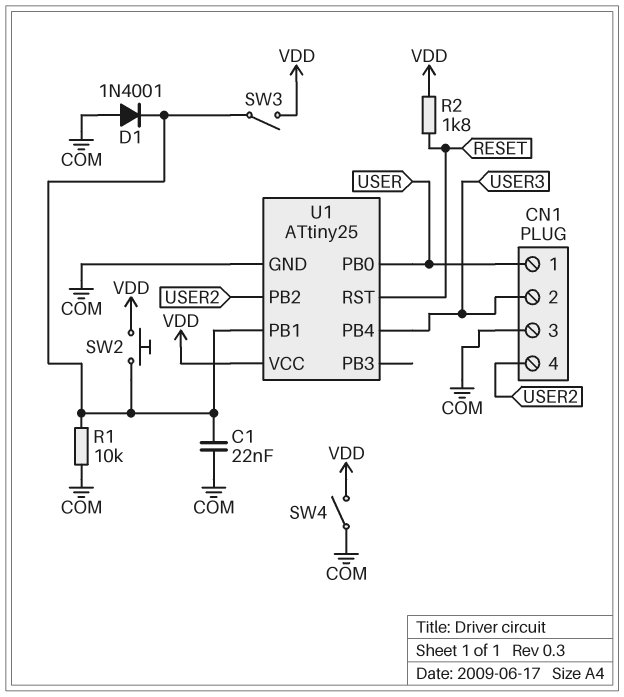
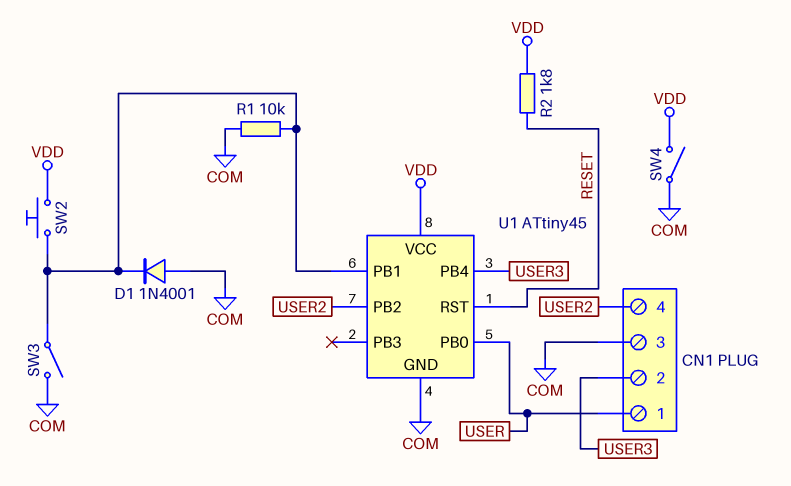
C1: 22nF (COM, U1/PB1) -> none
SW3: switch (U1/PB1, VDD) -> switch (COM, U1/PB1)
U1: ATtiny25 -> ATtiny45

